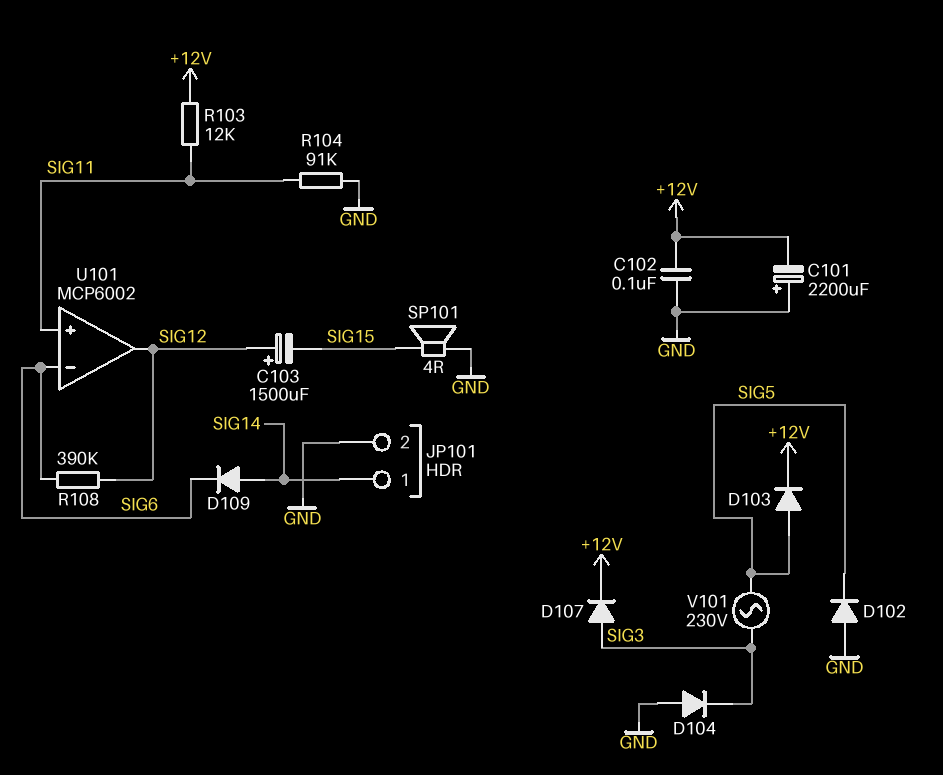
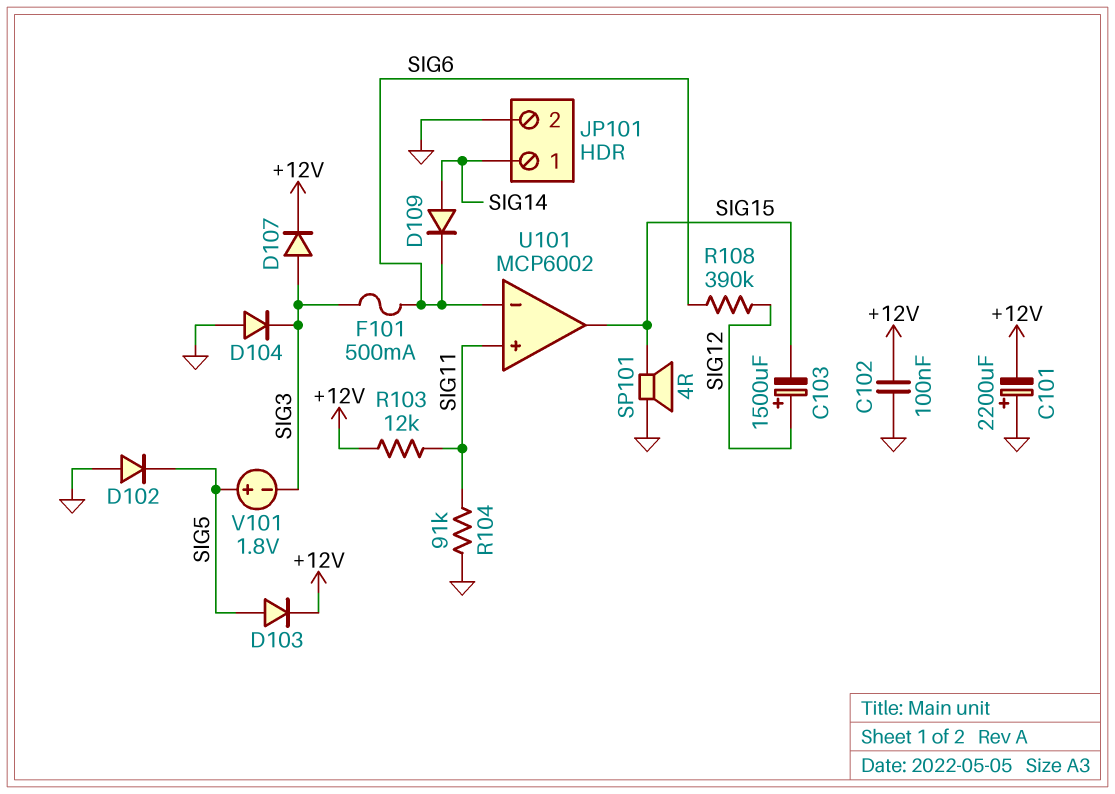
F101: none -> 500mA (SIG3, SIG6)
U101 pin out: SIG12 -> SIG15
V101: AC 230V (SIG3, SIG5) -> 1.8V (plus SIG5, minus SIG3)

